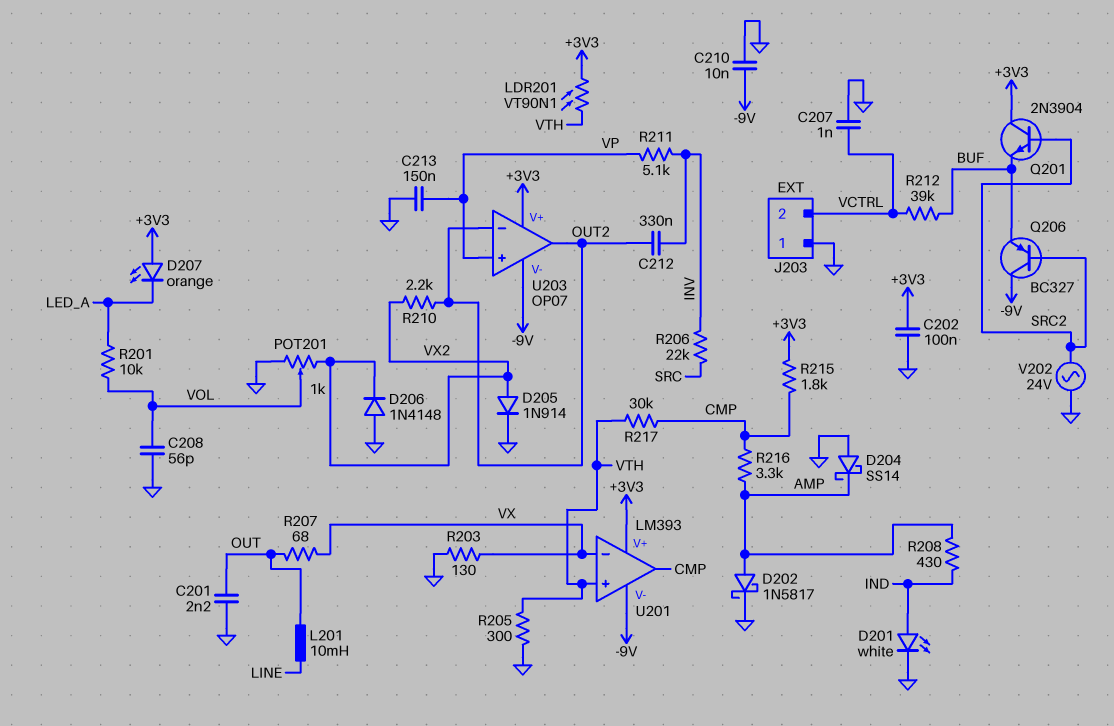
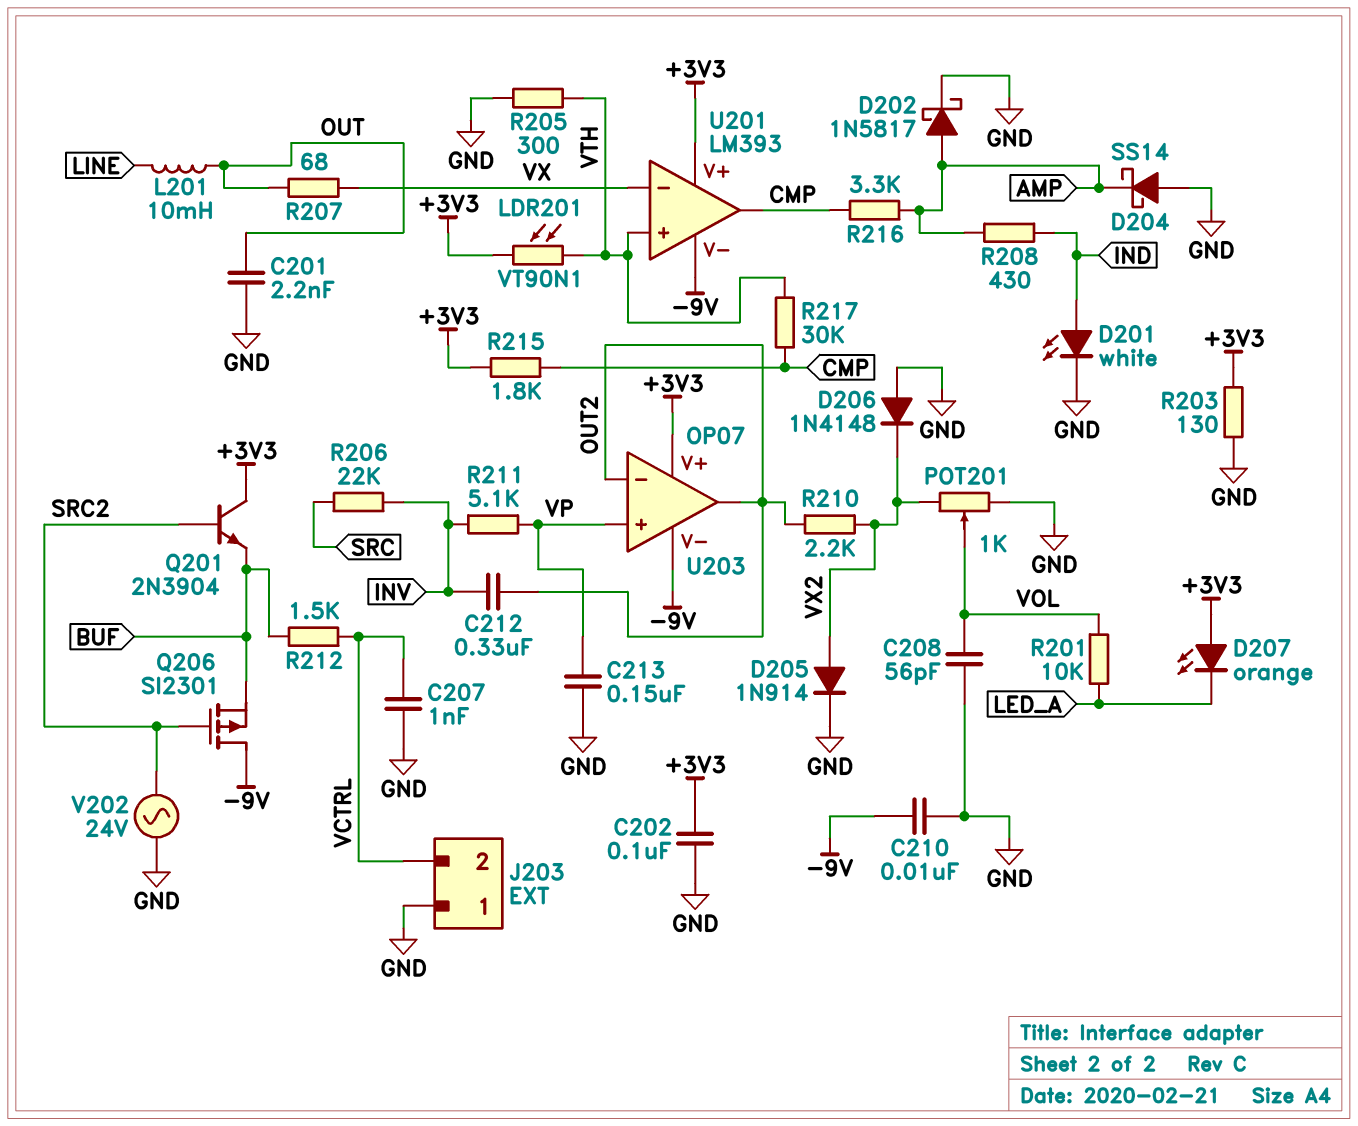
Q206: PNP BC327 (B SRC2, C -9V, E BUF) -> PMOS SI2301 (G SRC2, D -9V, S BUF)
R203: 130 (GND, VX) -> 130 (+3V3, GND)
R212: 39k (BUF, VCTRL) -> 1.5k (BUF, VCTRL)

